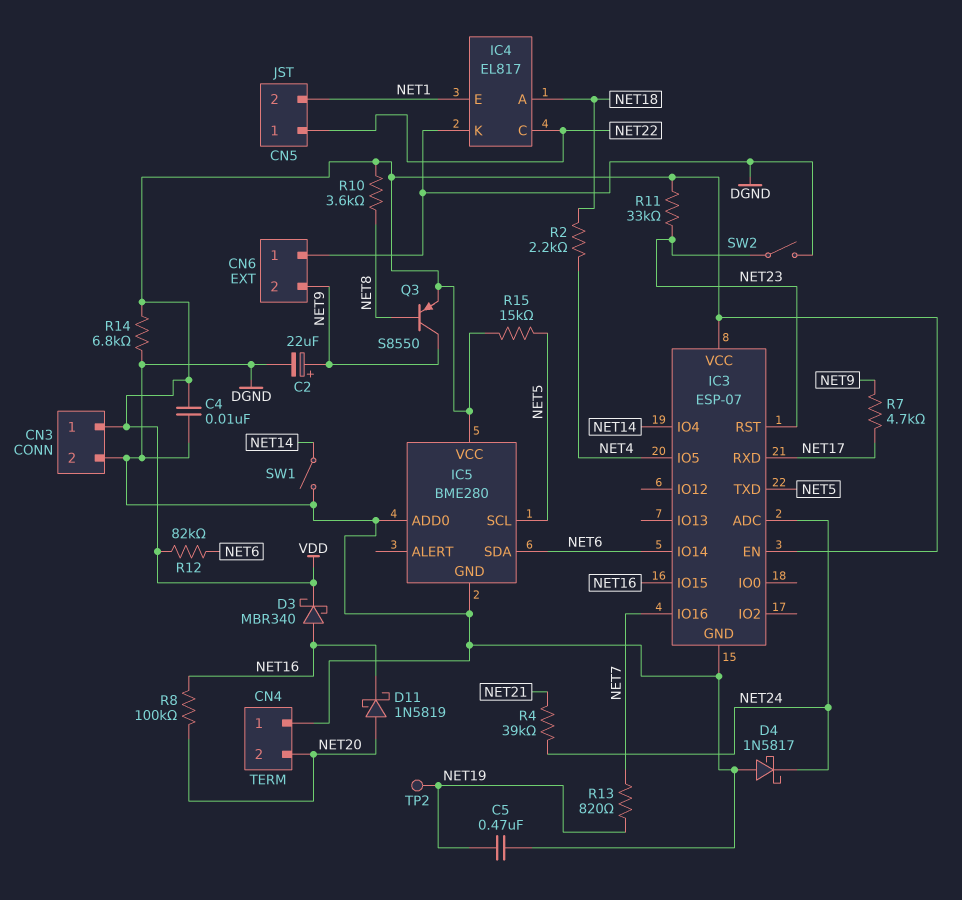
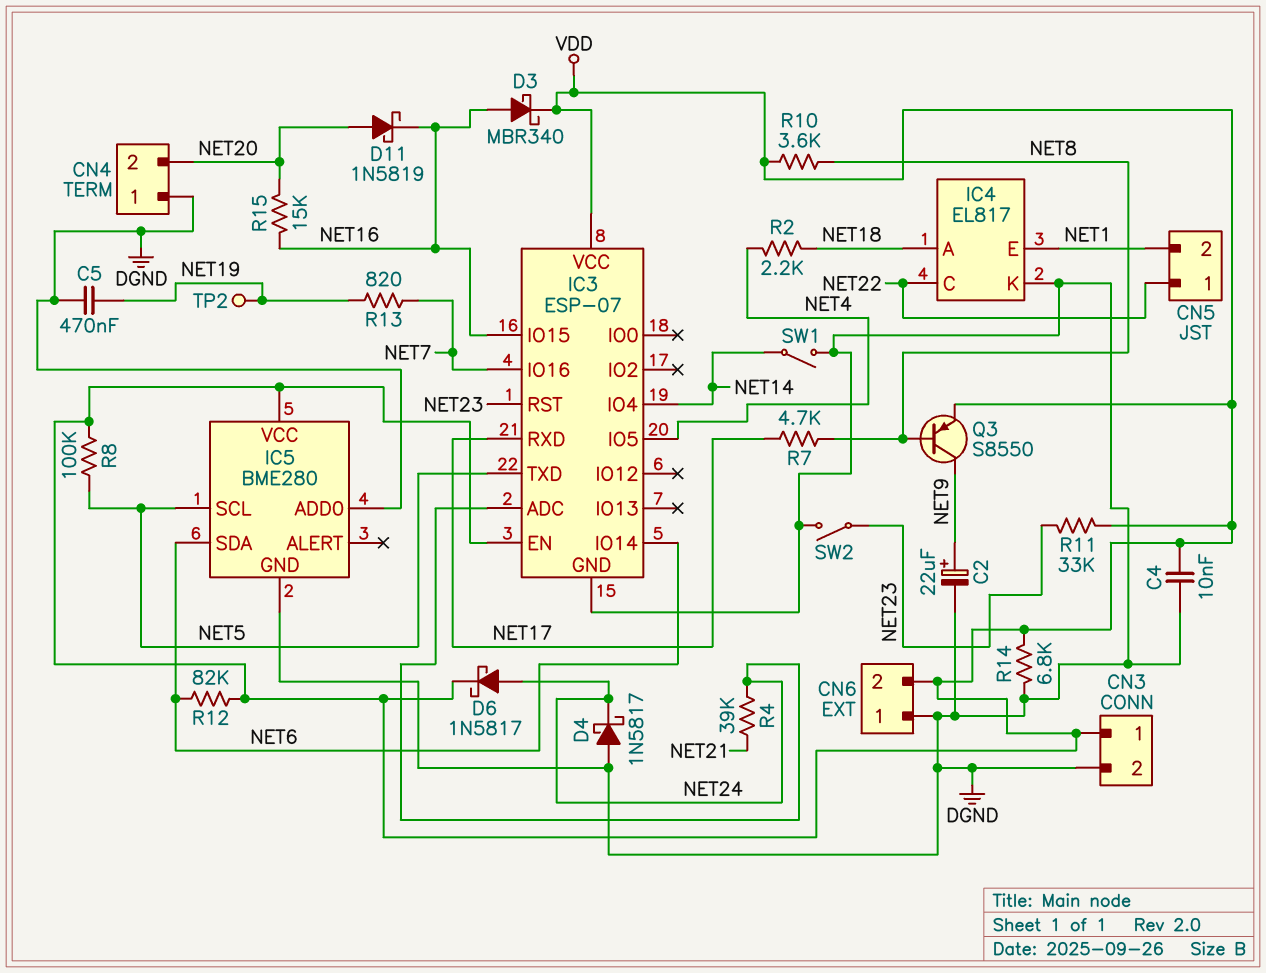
CN6 pin 2: NET9 -> VDD
D6: none -> schottky 1N5817 (A NET24, K VDD)
R7: 4.7k (NET9, NET17) -> 4.7k (NET8, NET17)
R8: 100k (NET16, NET20) -> 100k (NET5, VDD)
R15: 15k (NET5, VDD) -> 15k (NET16, NET20)

